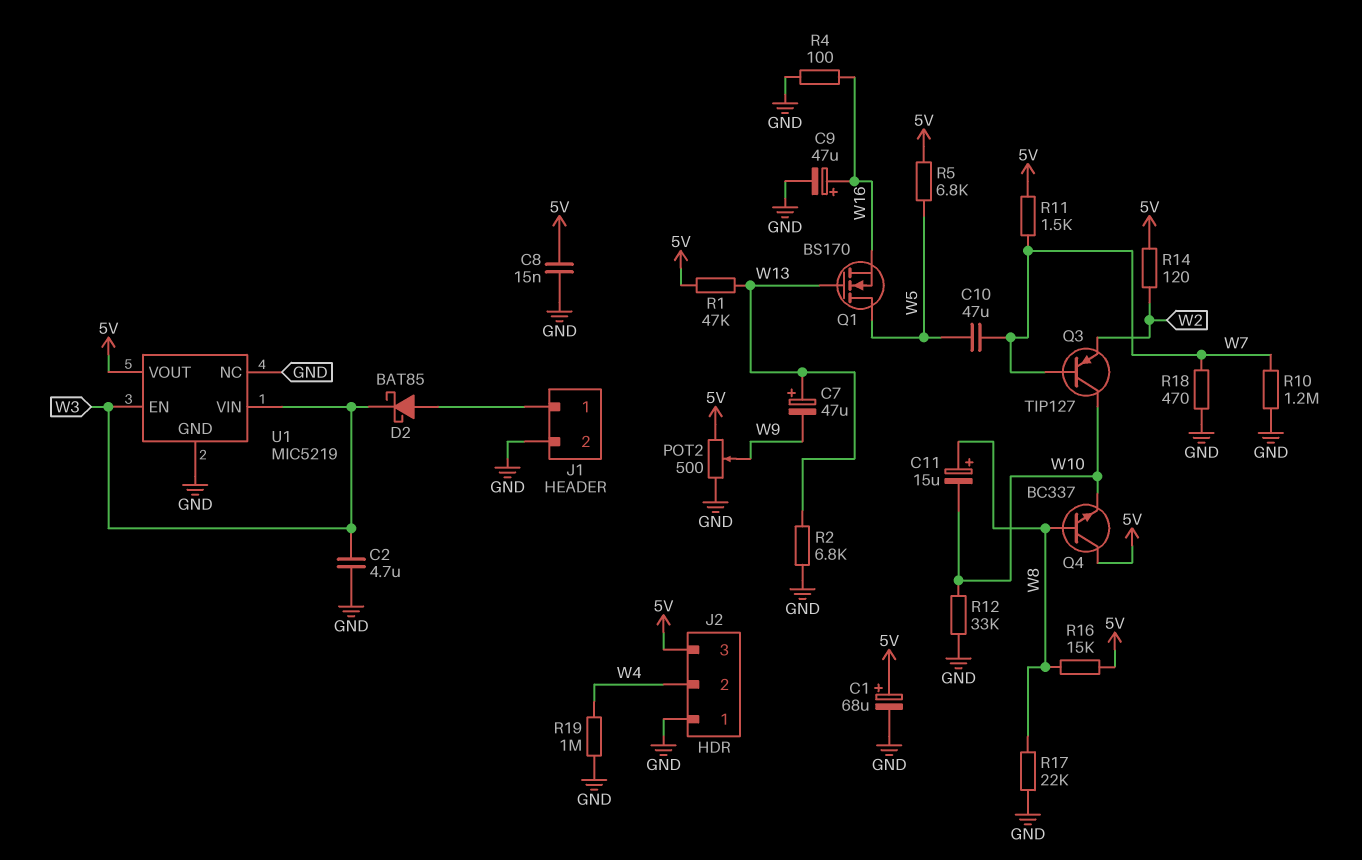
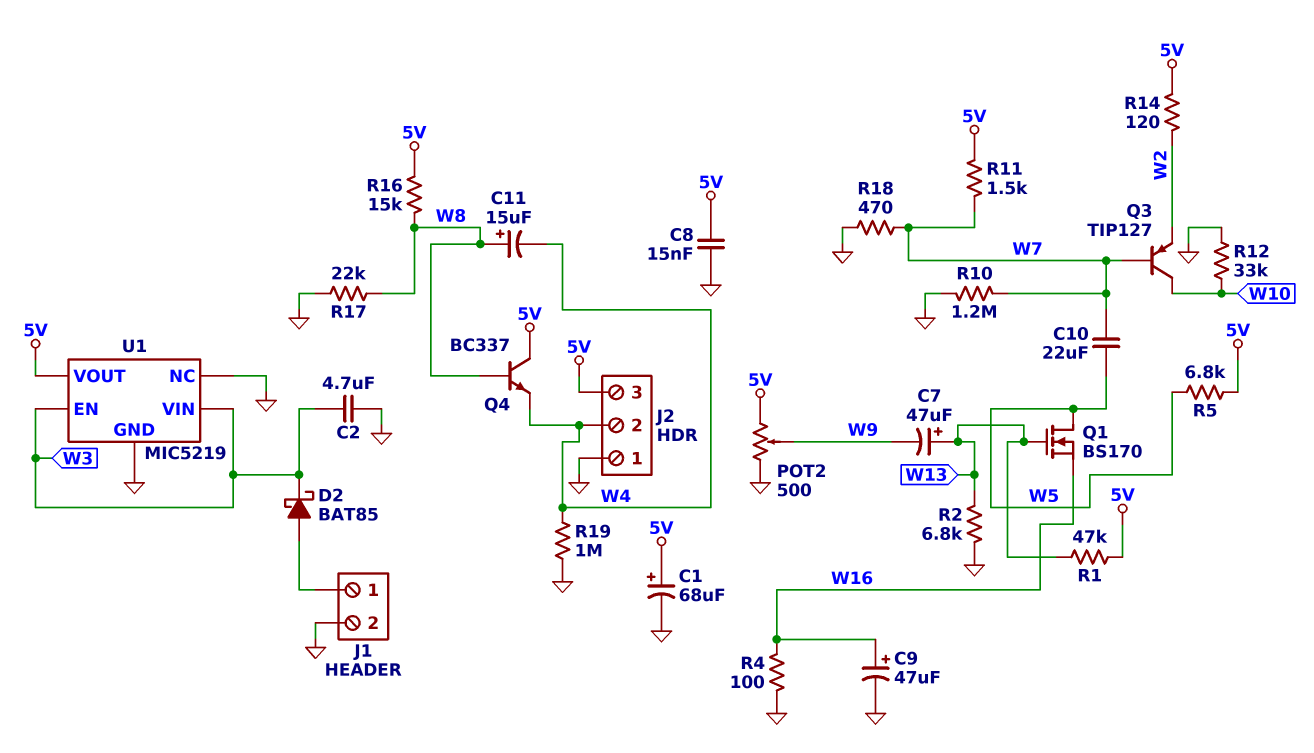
C10: 47uF (W5, W7) -> 22uF (W5, W7)
C11: 15uF (plus W8, minus W10) -> 15uF (plus W8, minus W4)
Q4: NPN BC337 (B W8, C 5V, E W10) -> NPN BC337 (B W8, C 5V, E W4)

